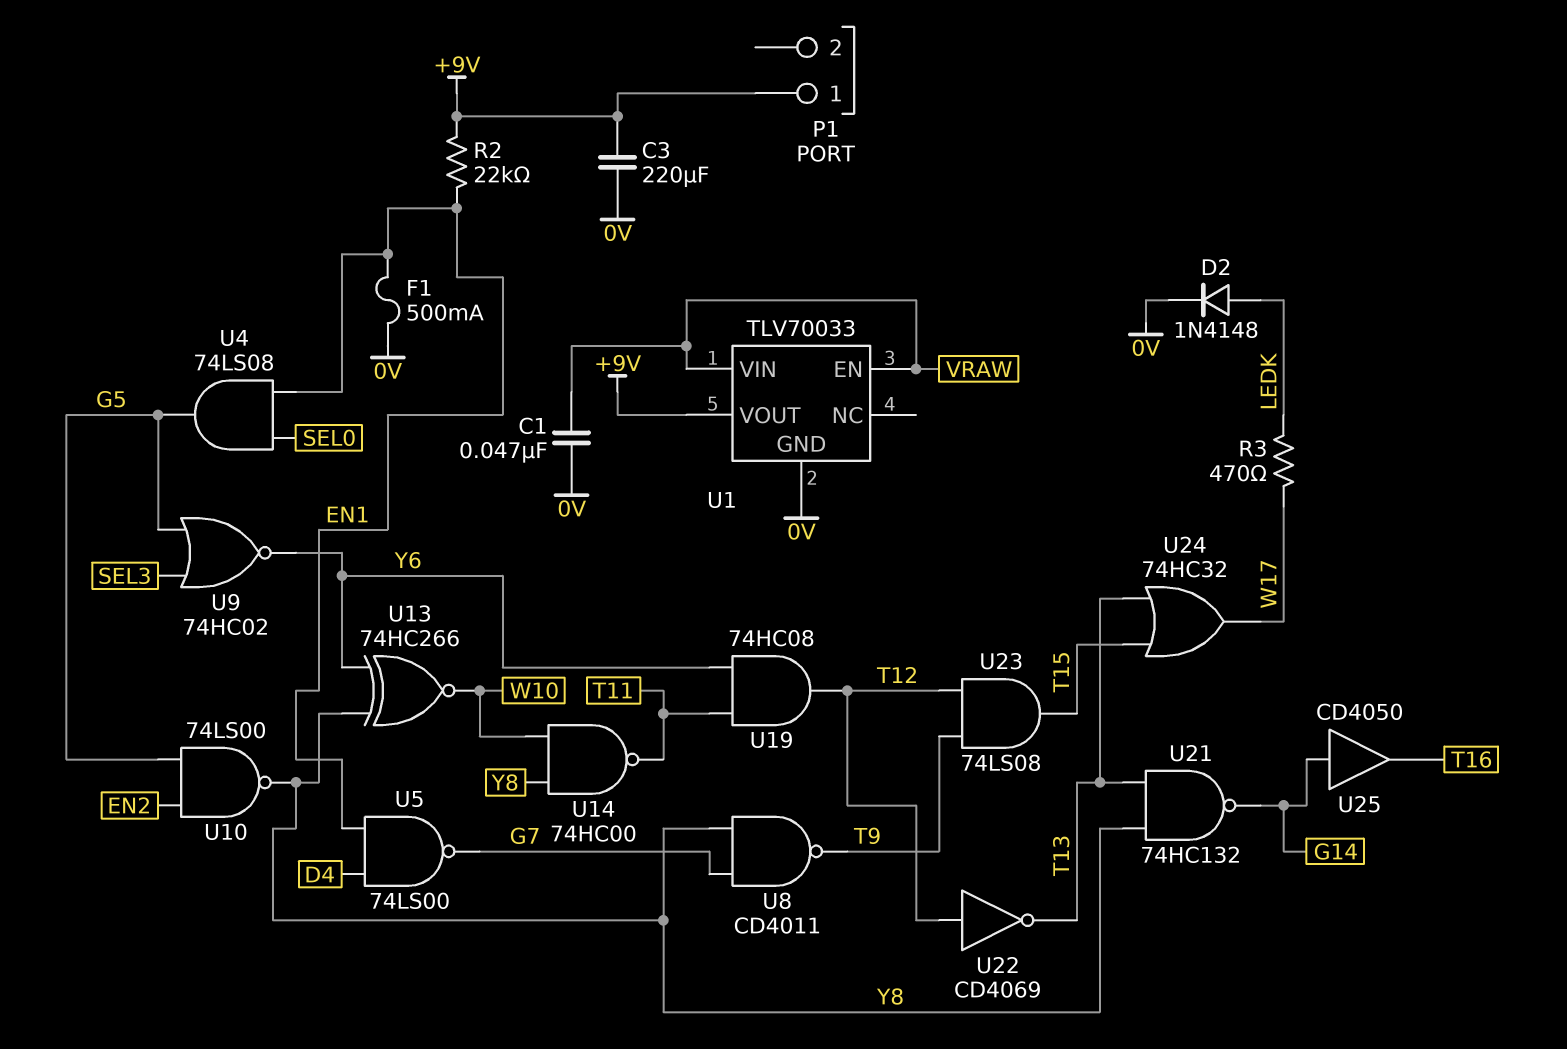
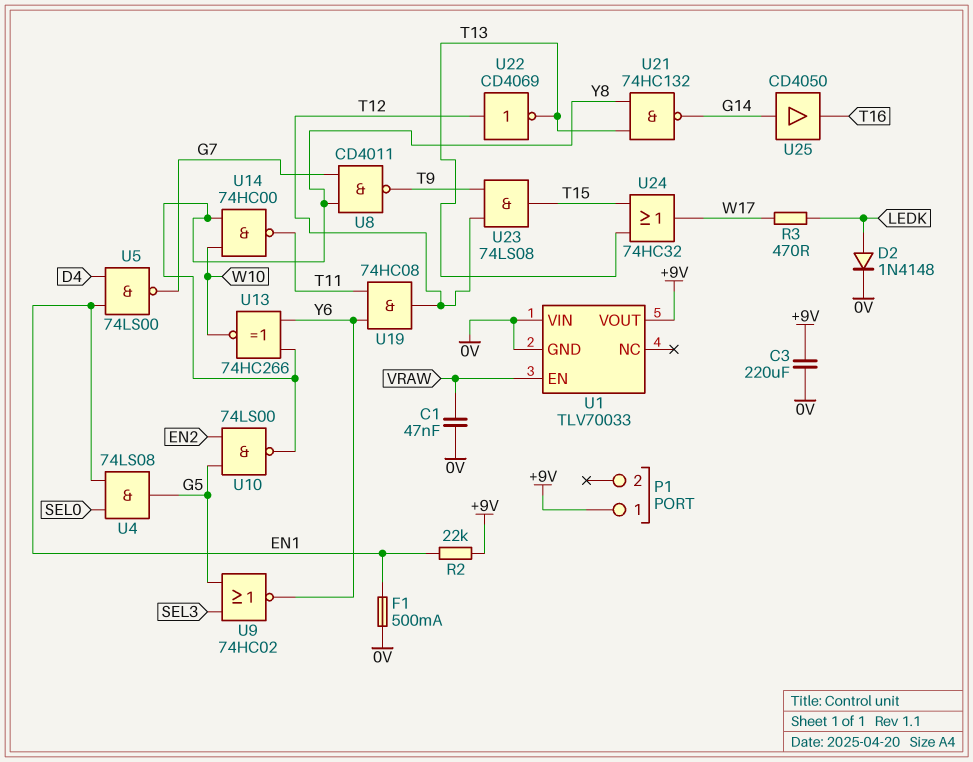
U1 pin VIN: VRAW -> 0V

